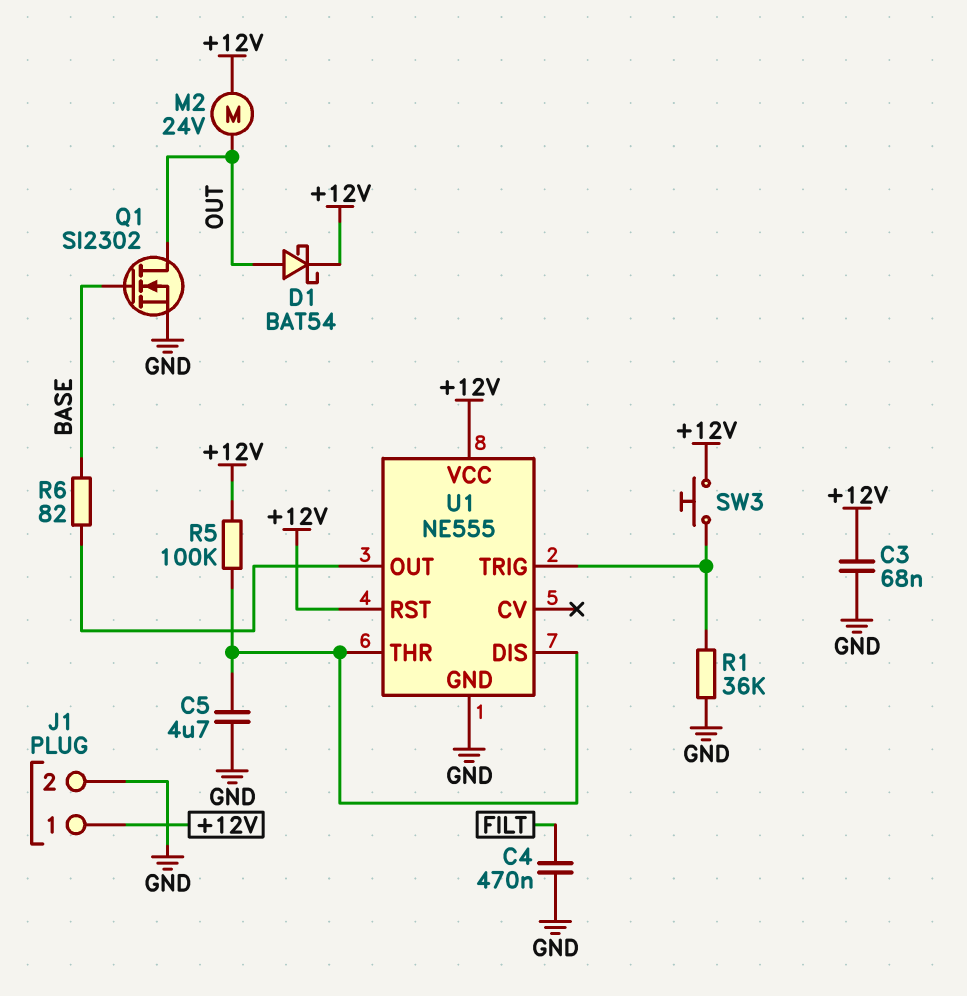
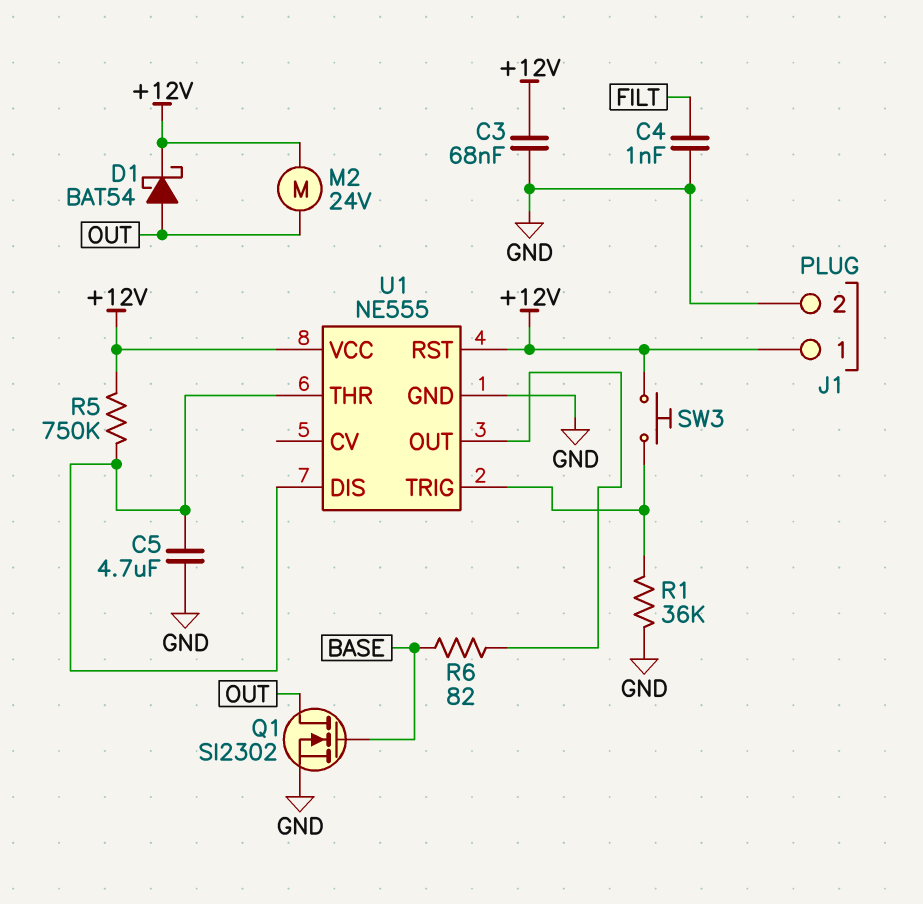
C4: 470nF (FILT, GND) -> 1nF (FILT, GND)
R5: 100k (+12V, U1/DIS) -> 750k (+12V, U1/DIS)

